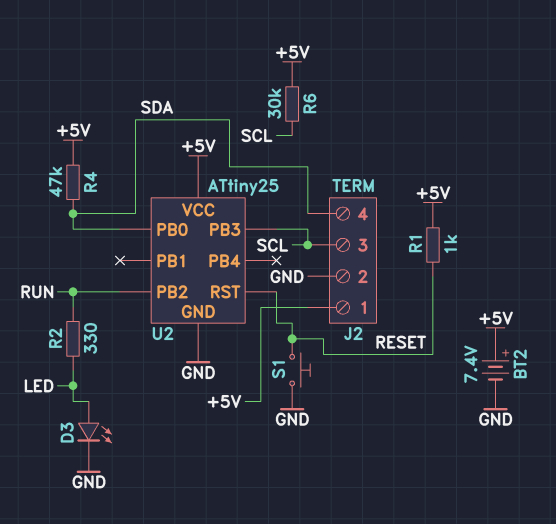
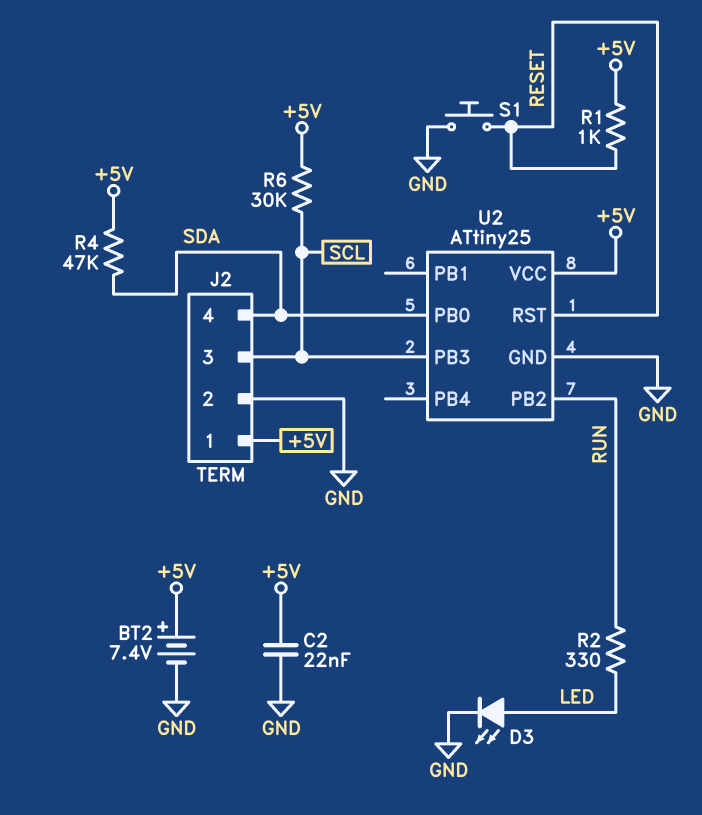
C2: none -> 22nF (+5V, GND)

